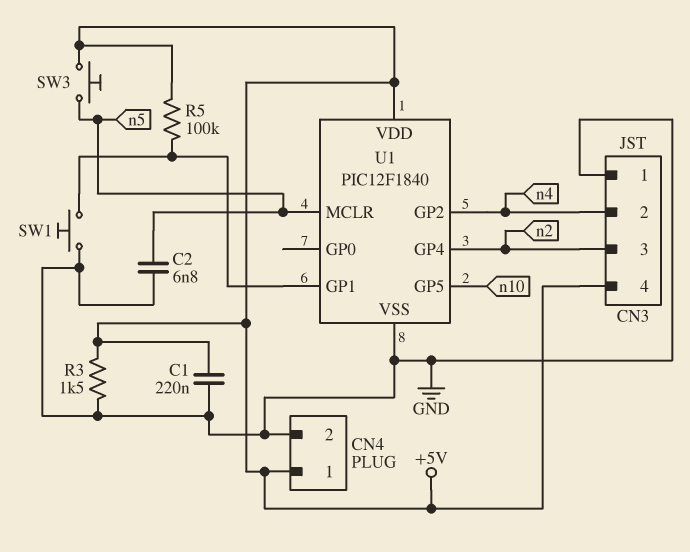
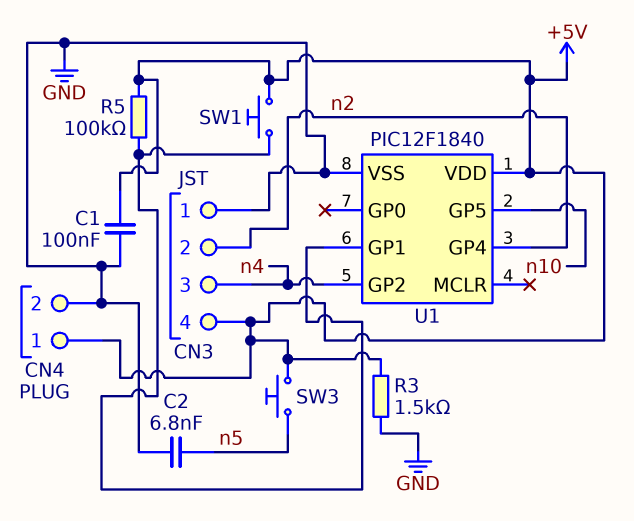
C1: 220nF (+5V, GND) -> 100nF (+5V, GND)
CN3 pin 2: n4 -> n2
CN3 pin 3: n2 -> n4
SW1: button (GND, U1/GP1) -> button (+5V, U1/GP1)
U1 pin MCLR: n5 -> none

